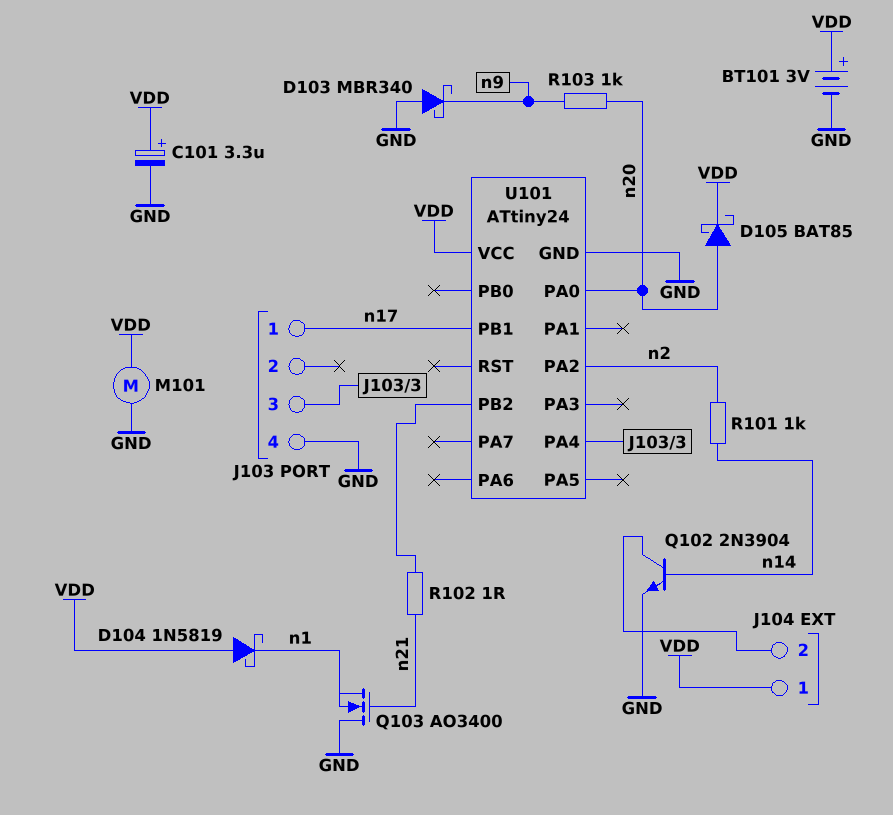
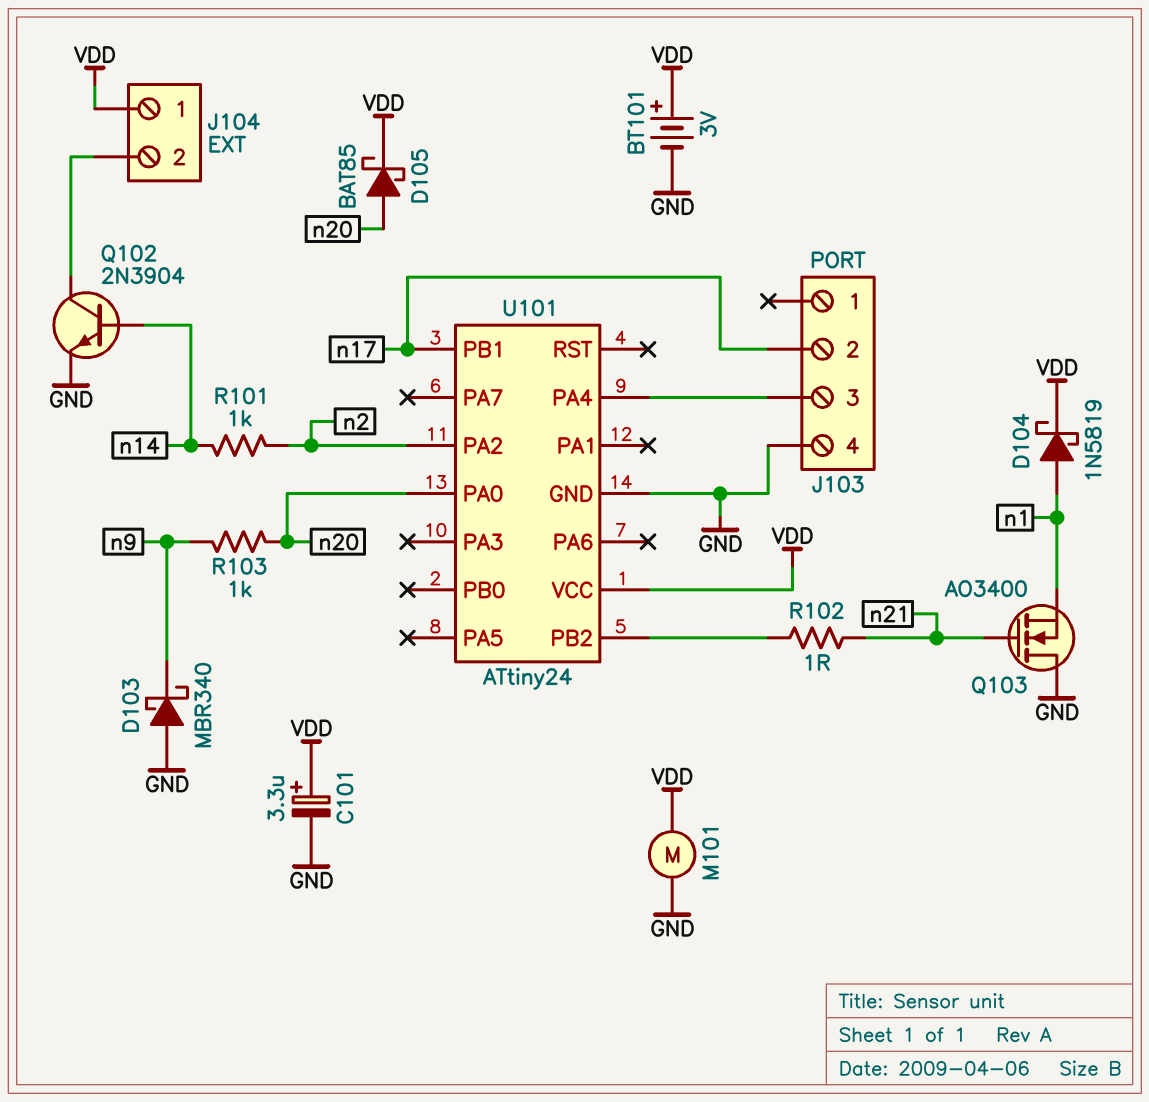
D104: schottky 1N5819 (A VDD, K n1) -> schottky 1N5819 (A n1, K VDD)
J103 pin 1: n17 -> none
J103 pin 2: none -> n17

